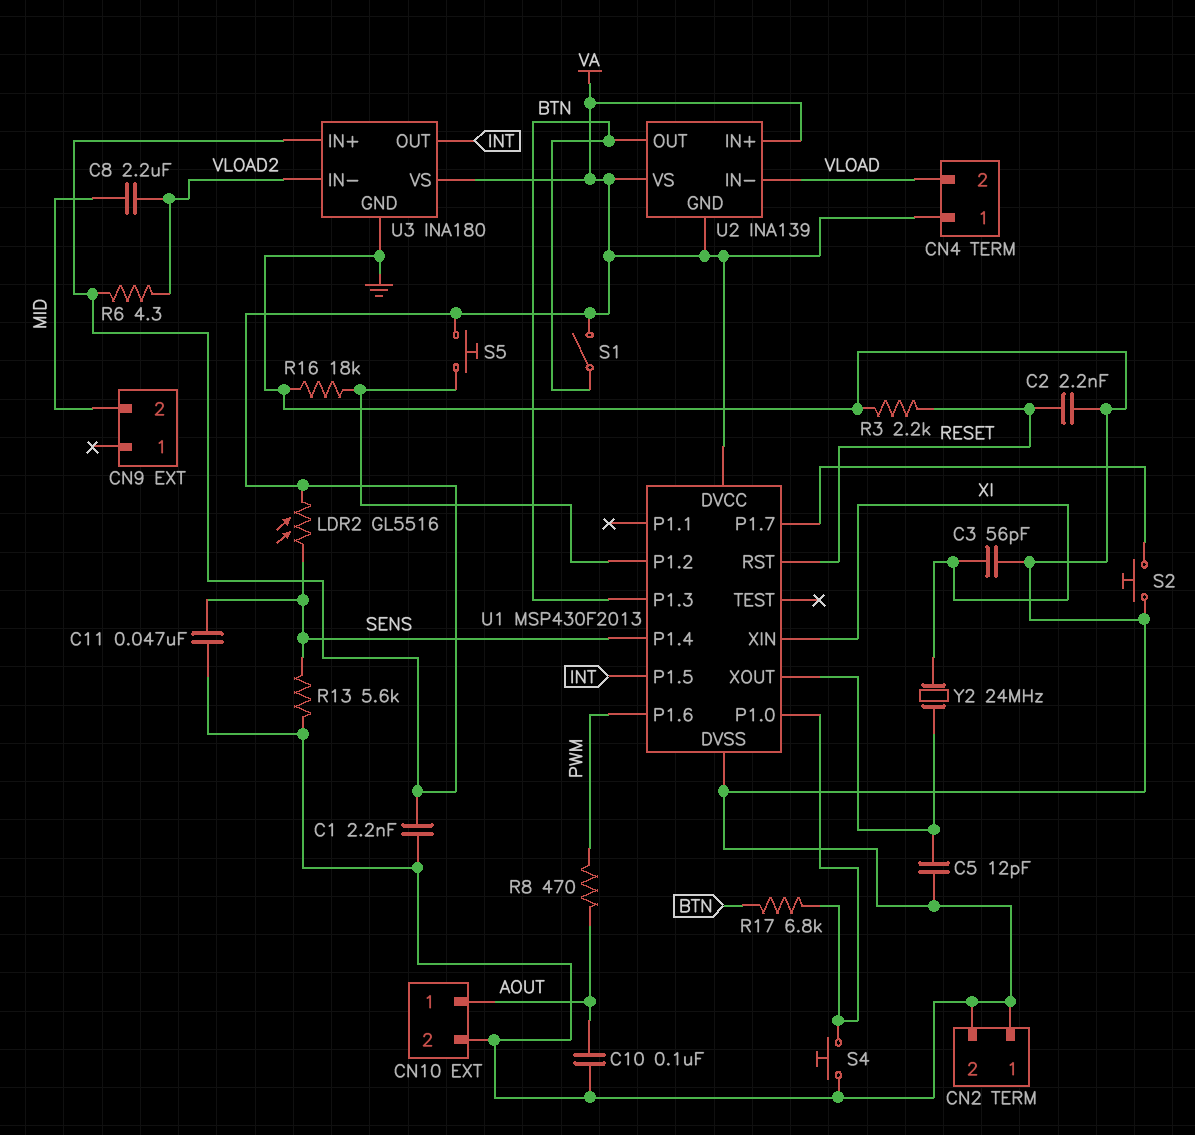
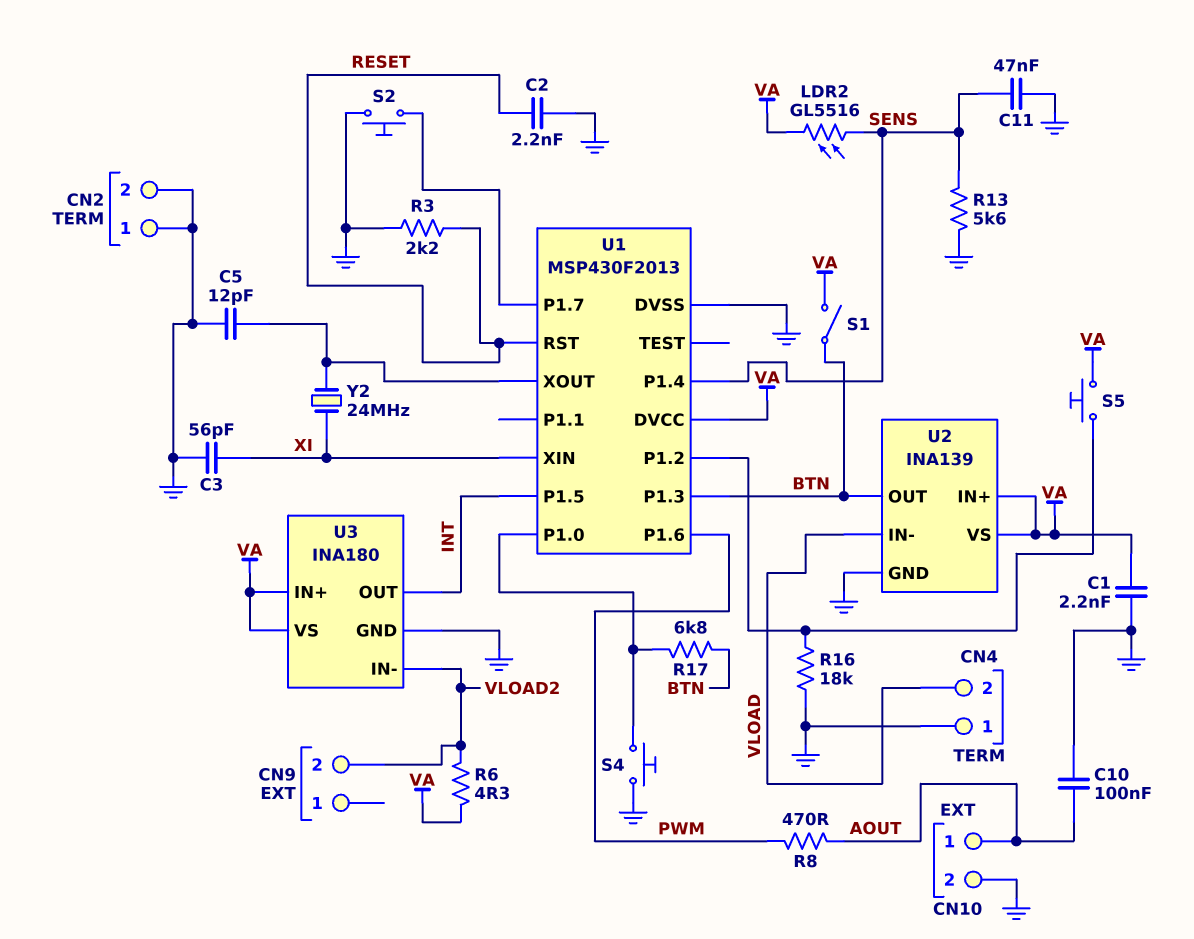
C8: 2.2uF (MID, VLOAD2) -> none
CN4 pin 1: VA -> GND
CN9 pin 2: MID -> VLOAD2
U2 pin GND: VA -> GND

